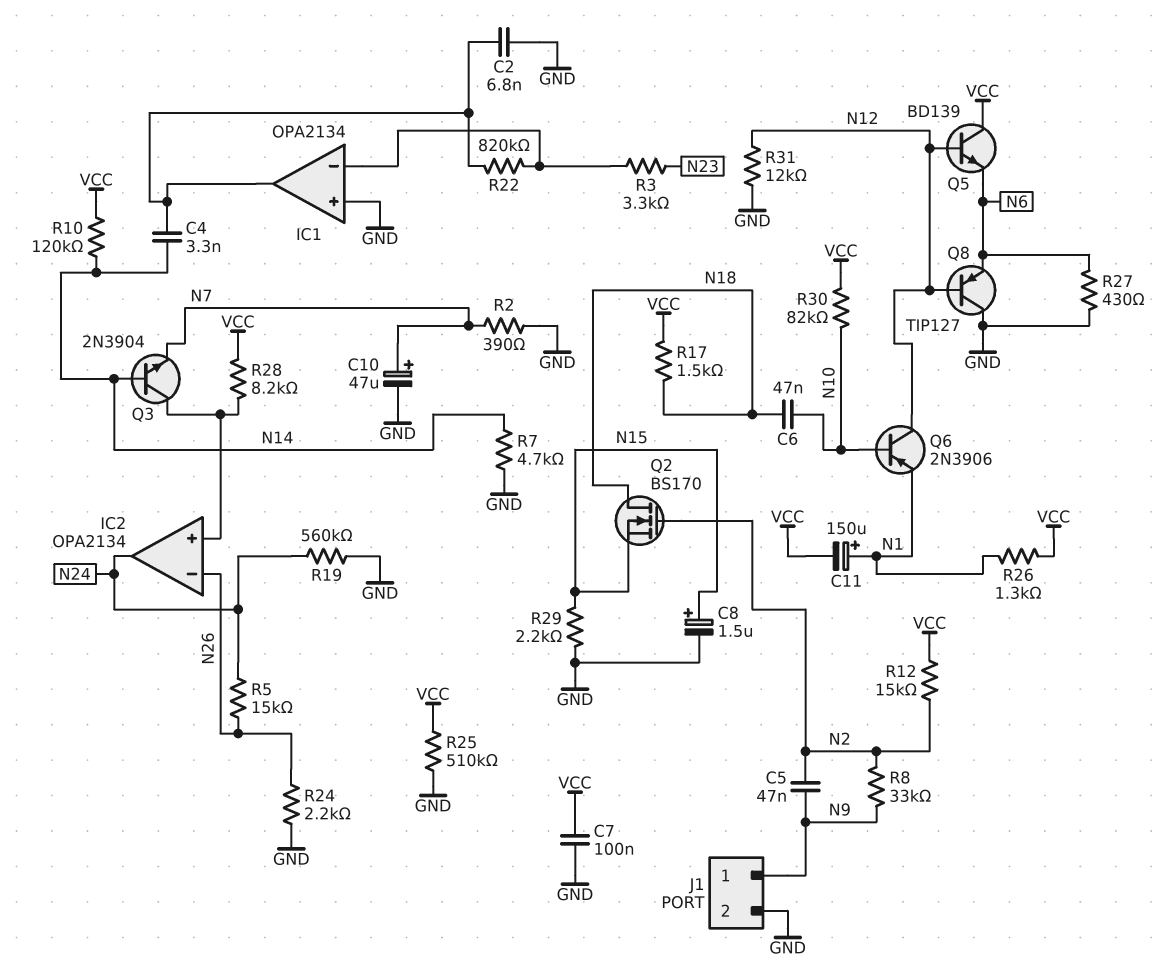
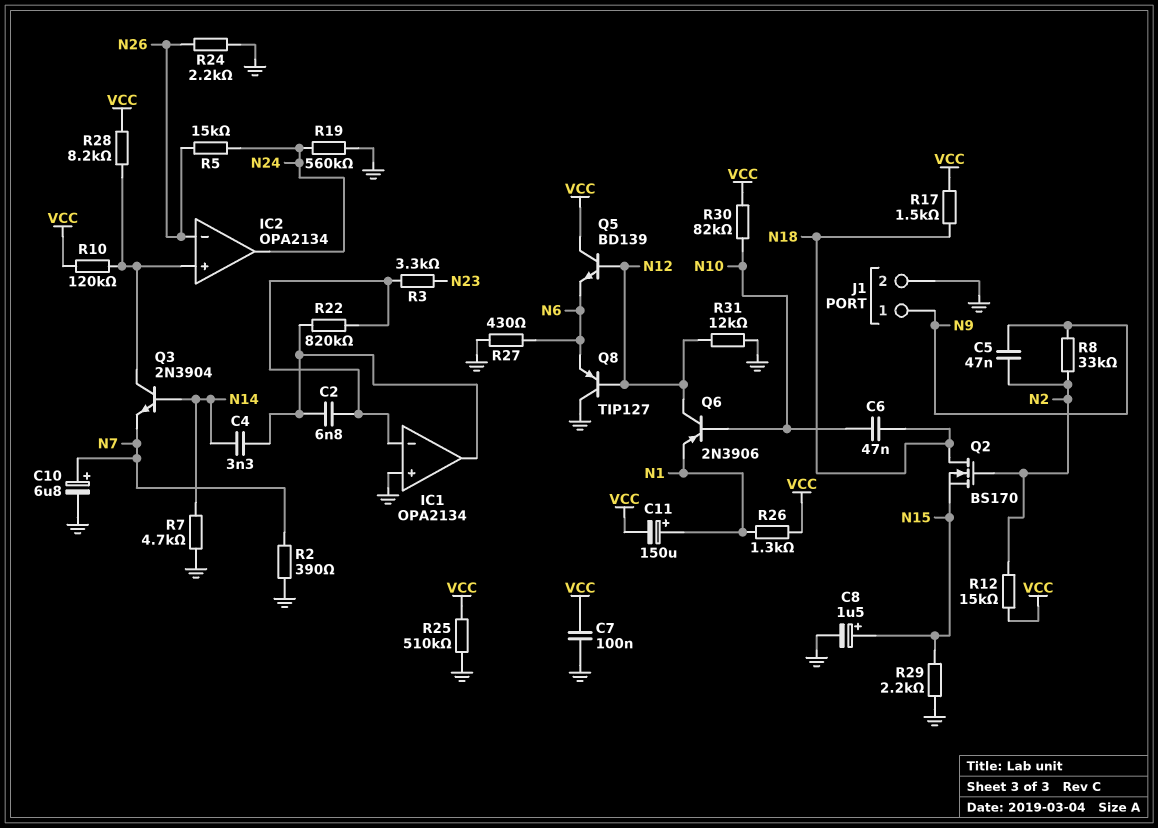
C2: 6.8nF (GND, IC1/out) -> 6.8nF (IC1/in-, IC1/out)
C10: 47uF (plus N7, minus GND) -> 6.8uF (plus N7, minus GND)
R10: 120k (N14, VCC) -> 120k (IC2/in+, VCC)

